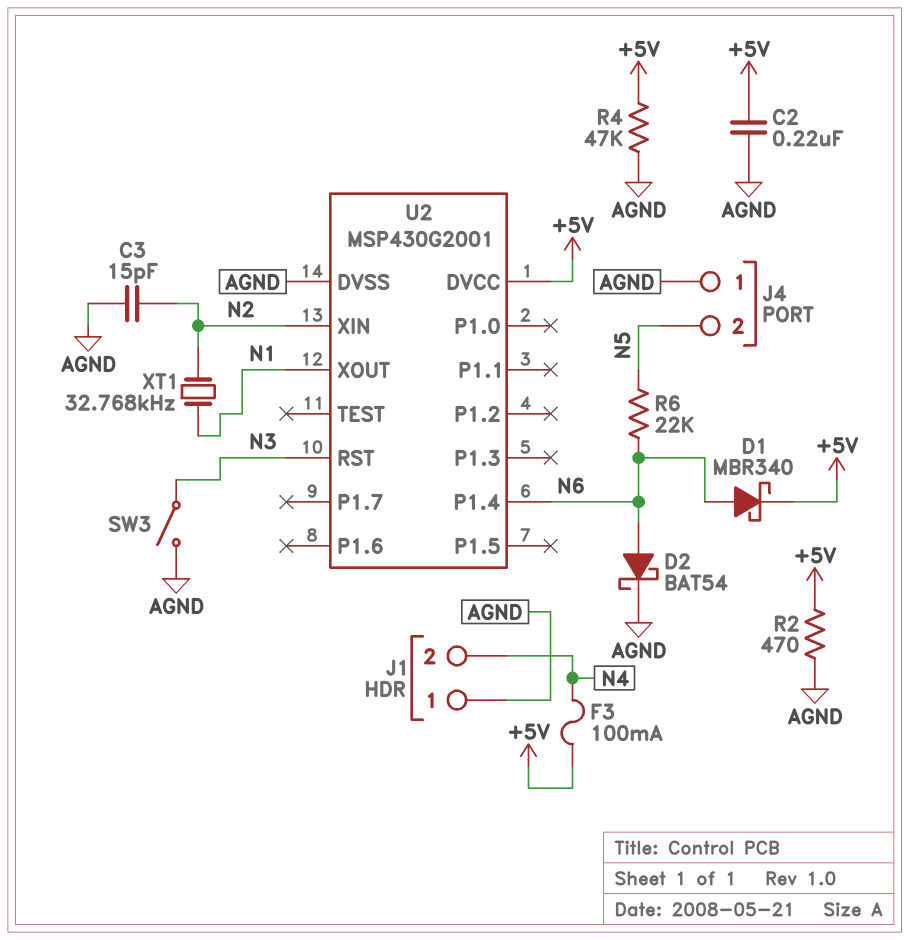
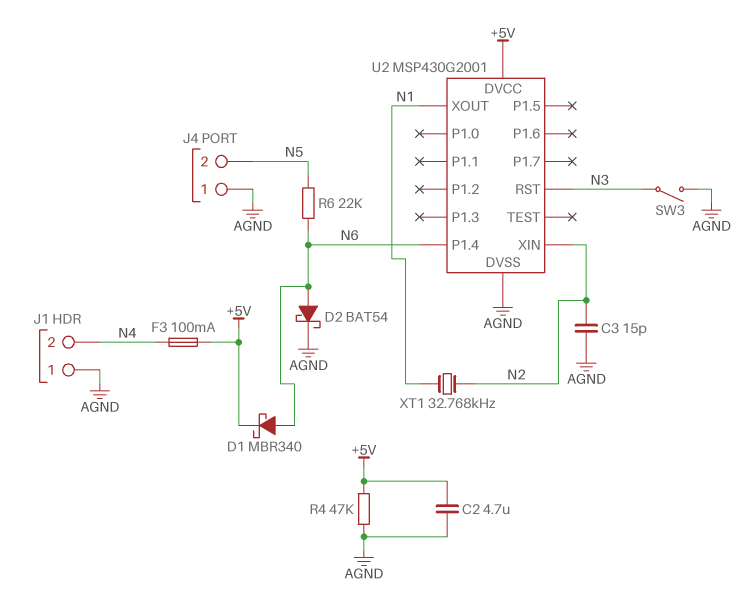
C2: 220nF (+5V, AGND) -> 4.7uF (+5V, AGND)
R2: 470 (+5V, AGND) -> none

